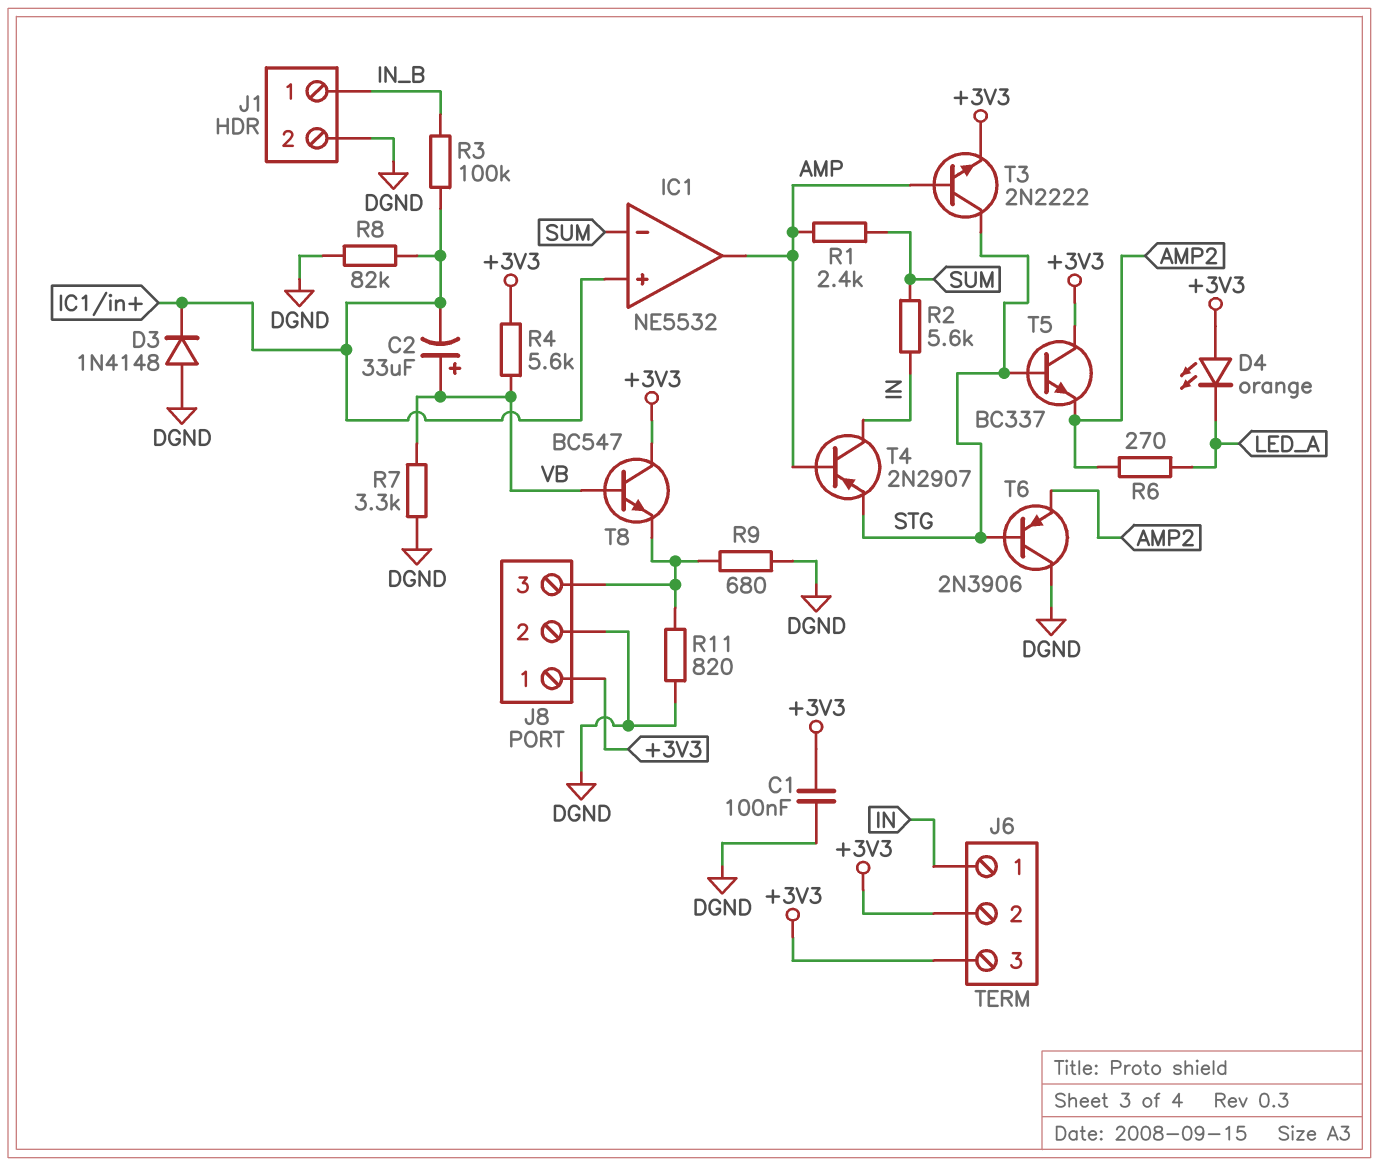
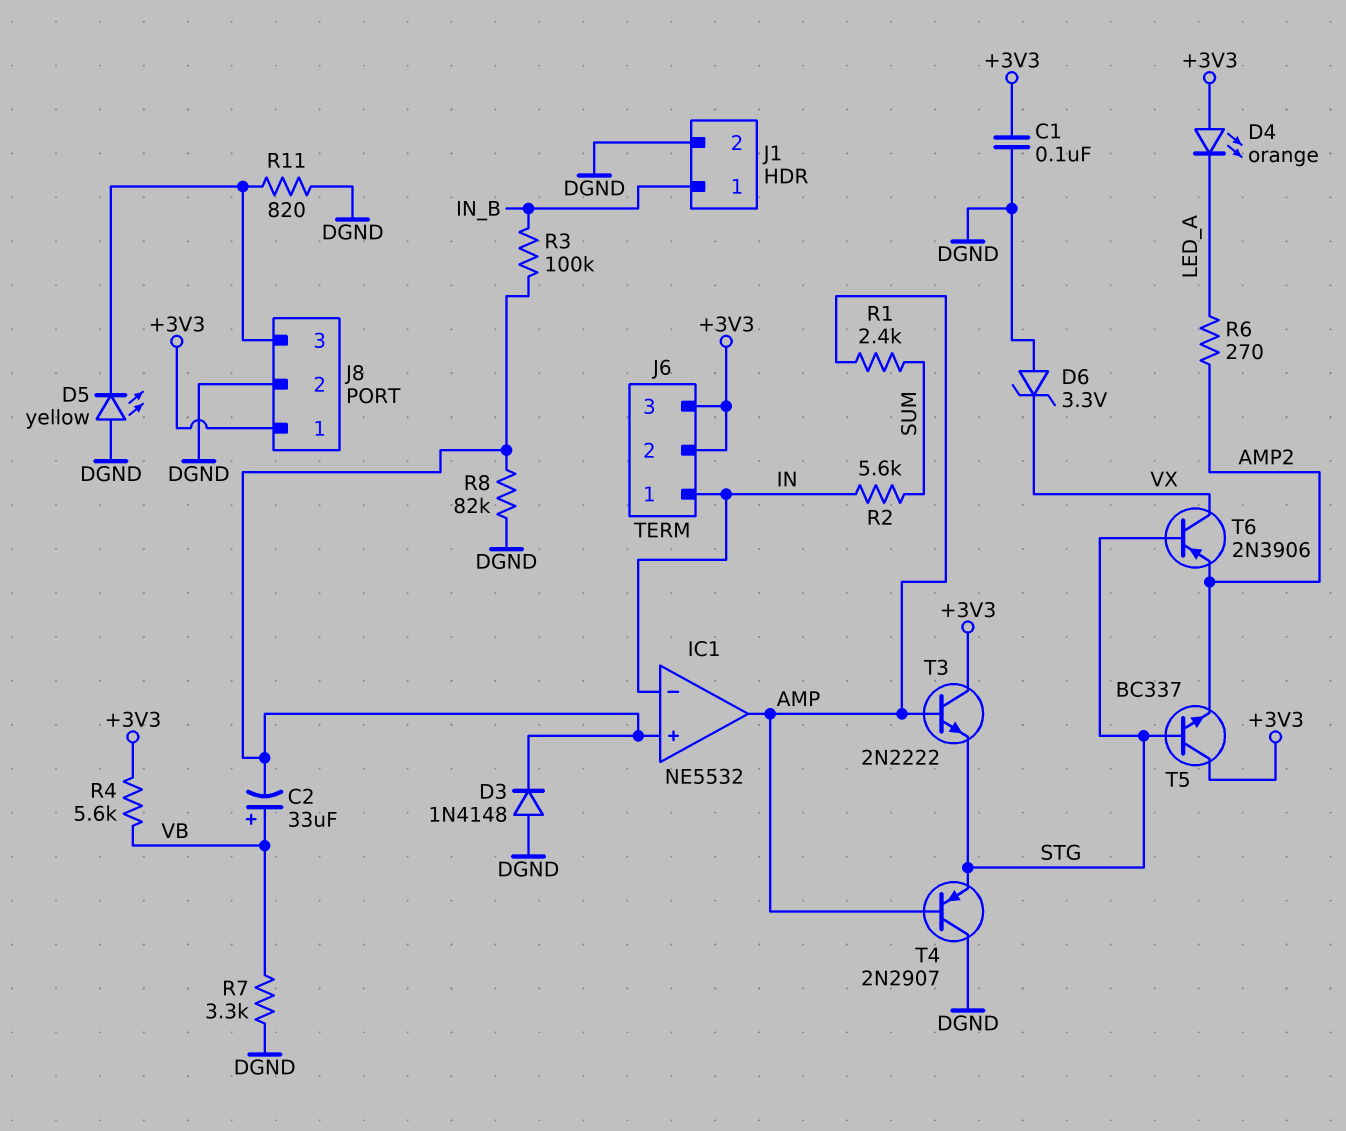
D5: none -> LED yellow (A DGND, K J8/3)
D6: none -> zener 3.3V (A DGND, K VX)
IC1 pin in-: SUM -> IN
R9: 680 (DGND, J8/3) -> none
T3: NPN 2N2222 (B AMP, C STG, E +3V3) -> NPN 2N2222 (B AMP, C +3V3, E STG)
T4: PNP 2N2907 (B AMP, C IN, E STG) -> PNP 2N2907 (B AMP, C DGND, E STG)
T6: PNP 2N3906 (B STG, C DGND, E AMP2) -> PNP 2N3906 (B STG, C VX, E AMP2)
T8: NPN BC547 (B VB, C +3V3, E J8/3) -> none

